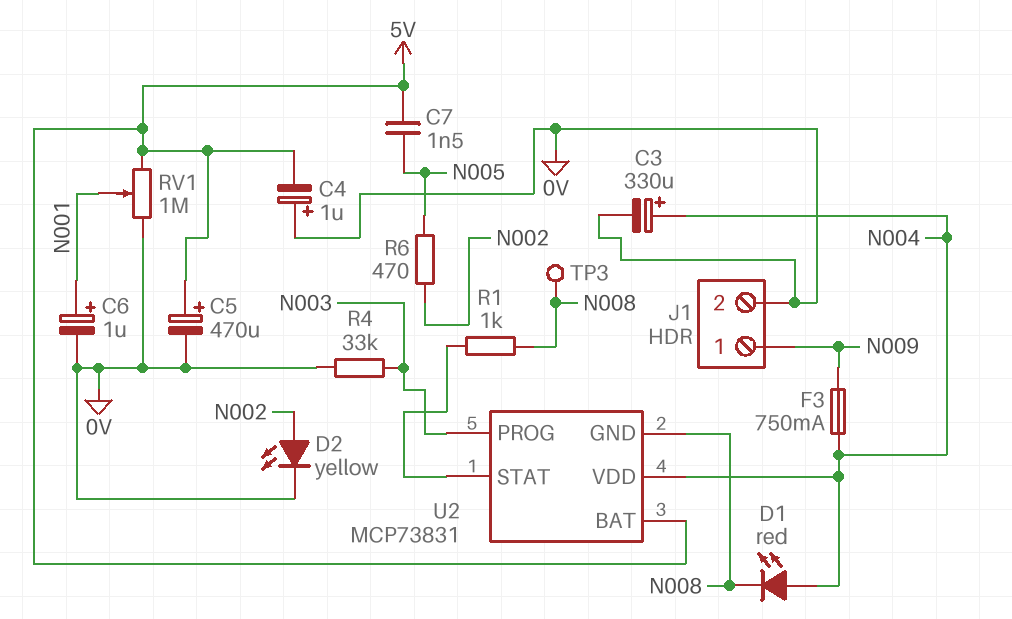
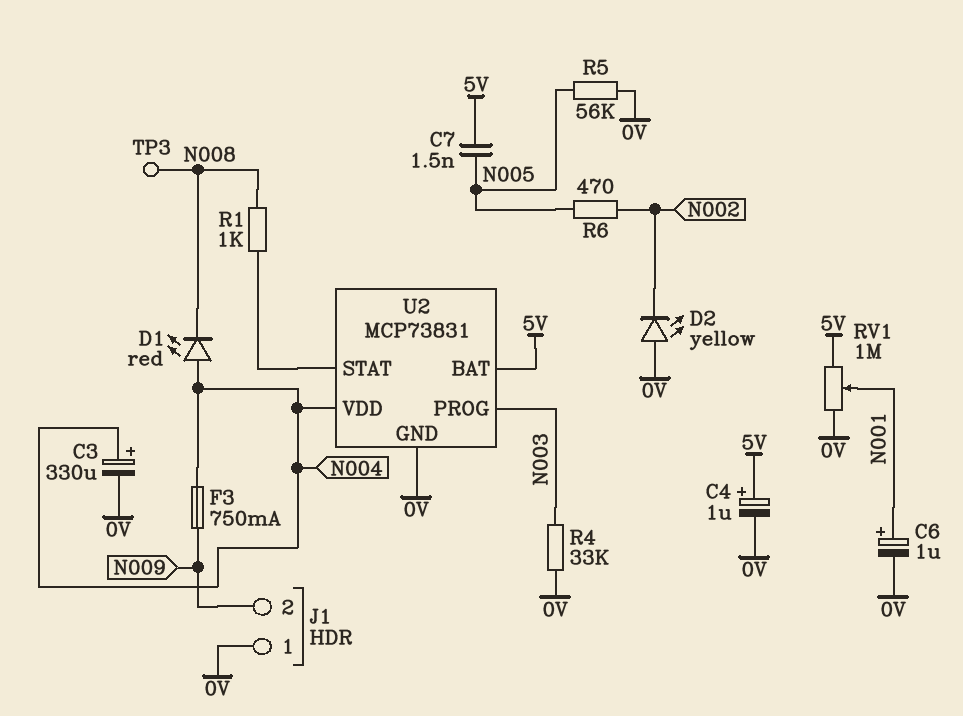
C4: 1uF (plus 0V, minus 5V) -> 1uF (plus 5V, minus 0V)
C5: 470uF (plus 5V, minus 0V) -> none
D2: LED yellow (A N002, K 0V) -> LED yellow (A 0V, K N002)
J1 pin 1: N009 -> 0V
J1 pin 2: 0V -> N009
R5: none -> 56k (0V, N005)
U2 pin GND: N008 -> 0V

